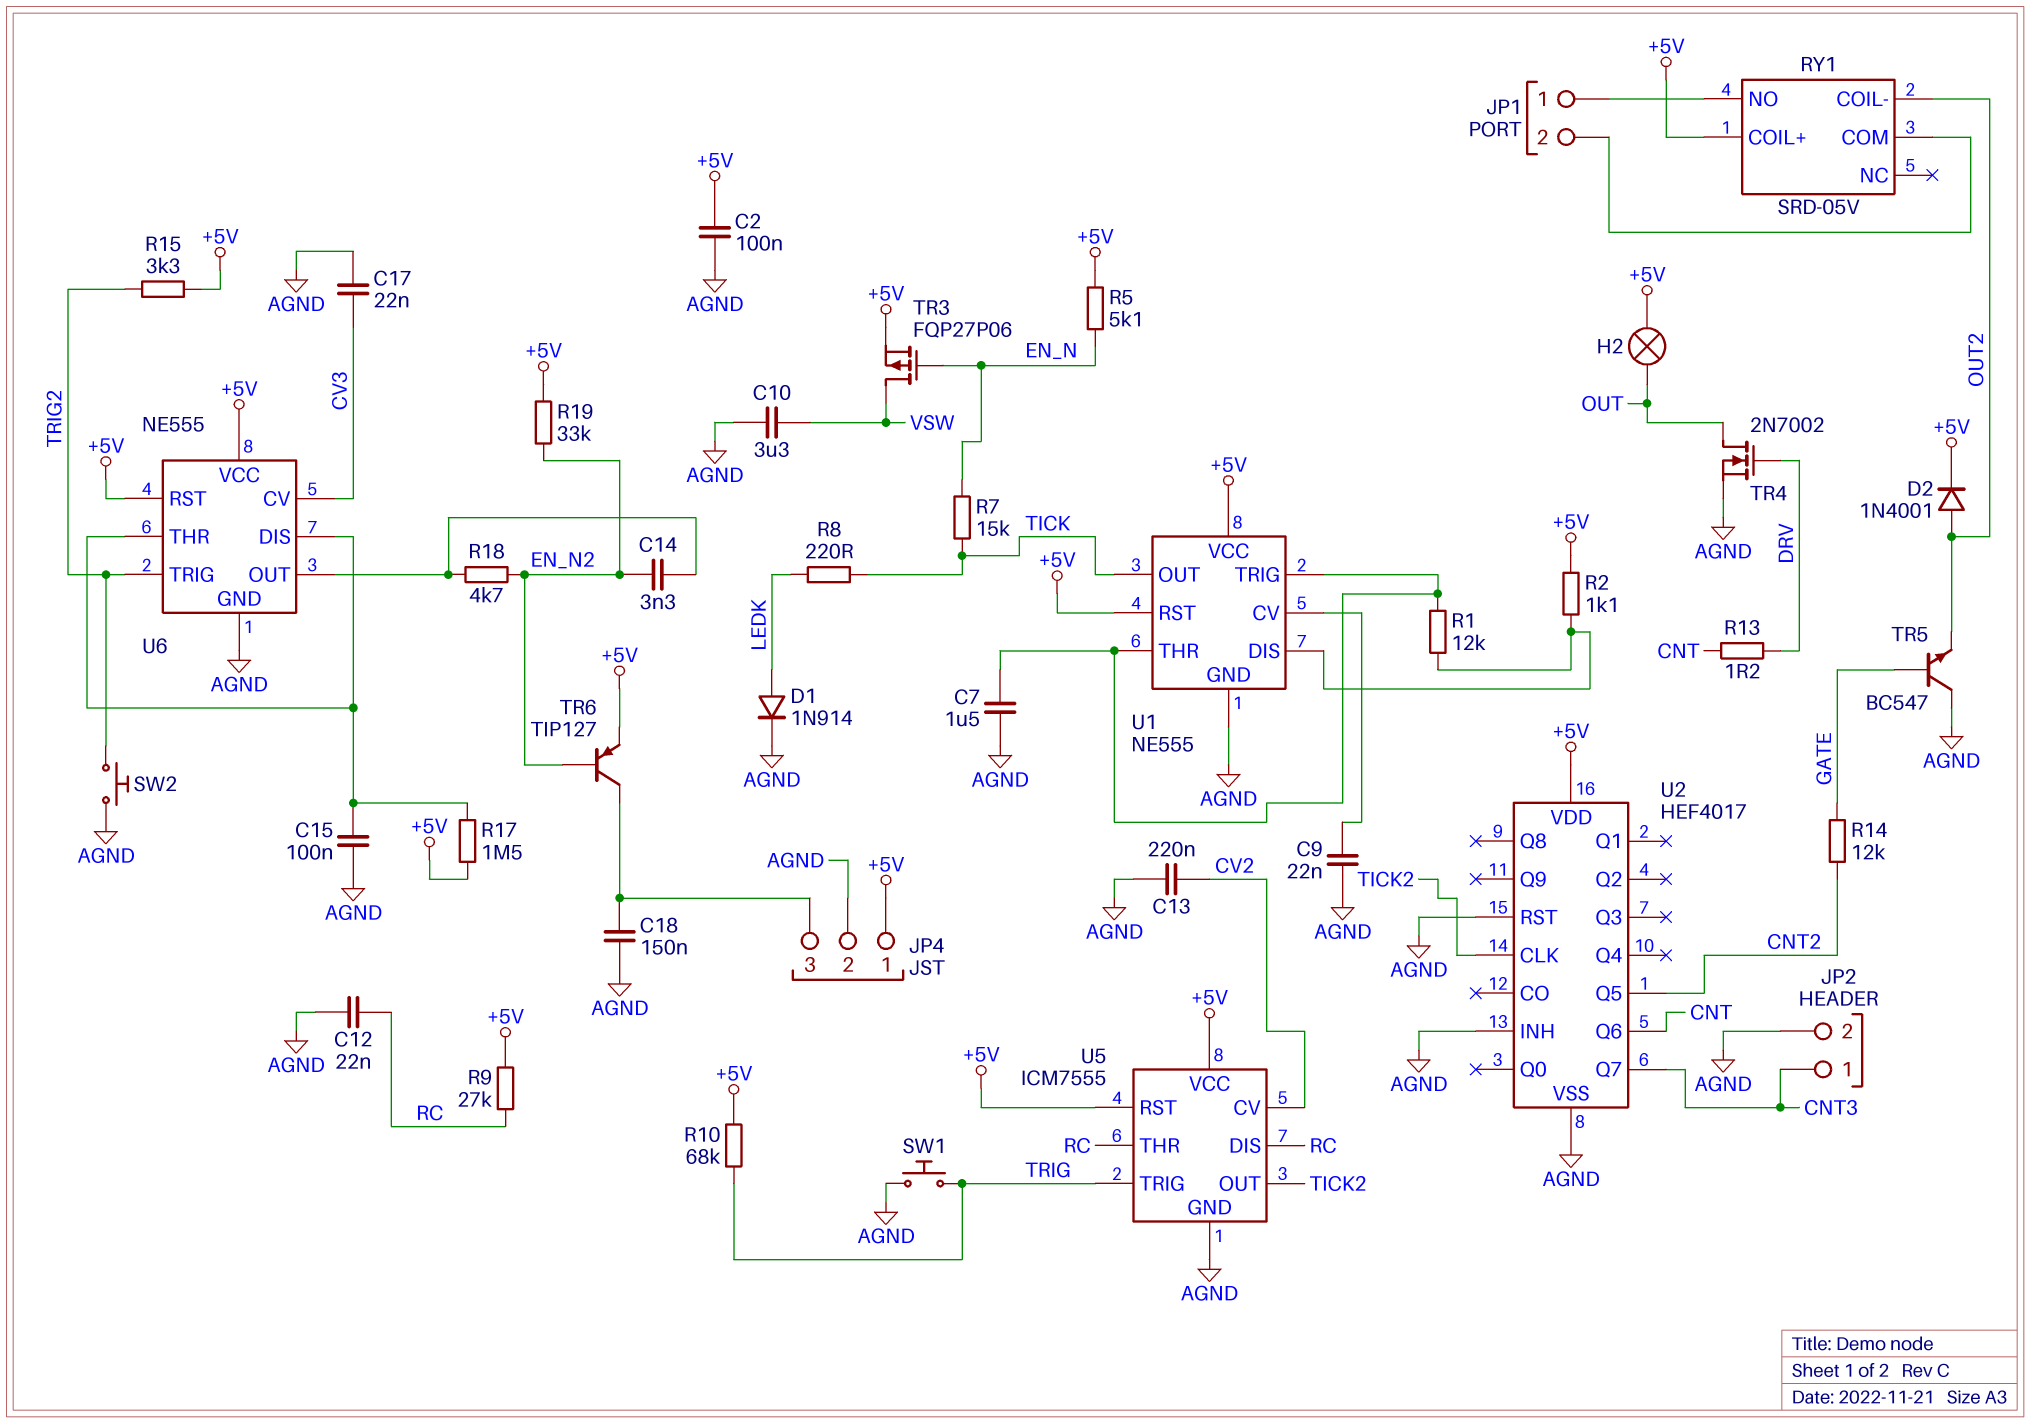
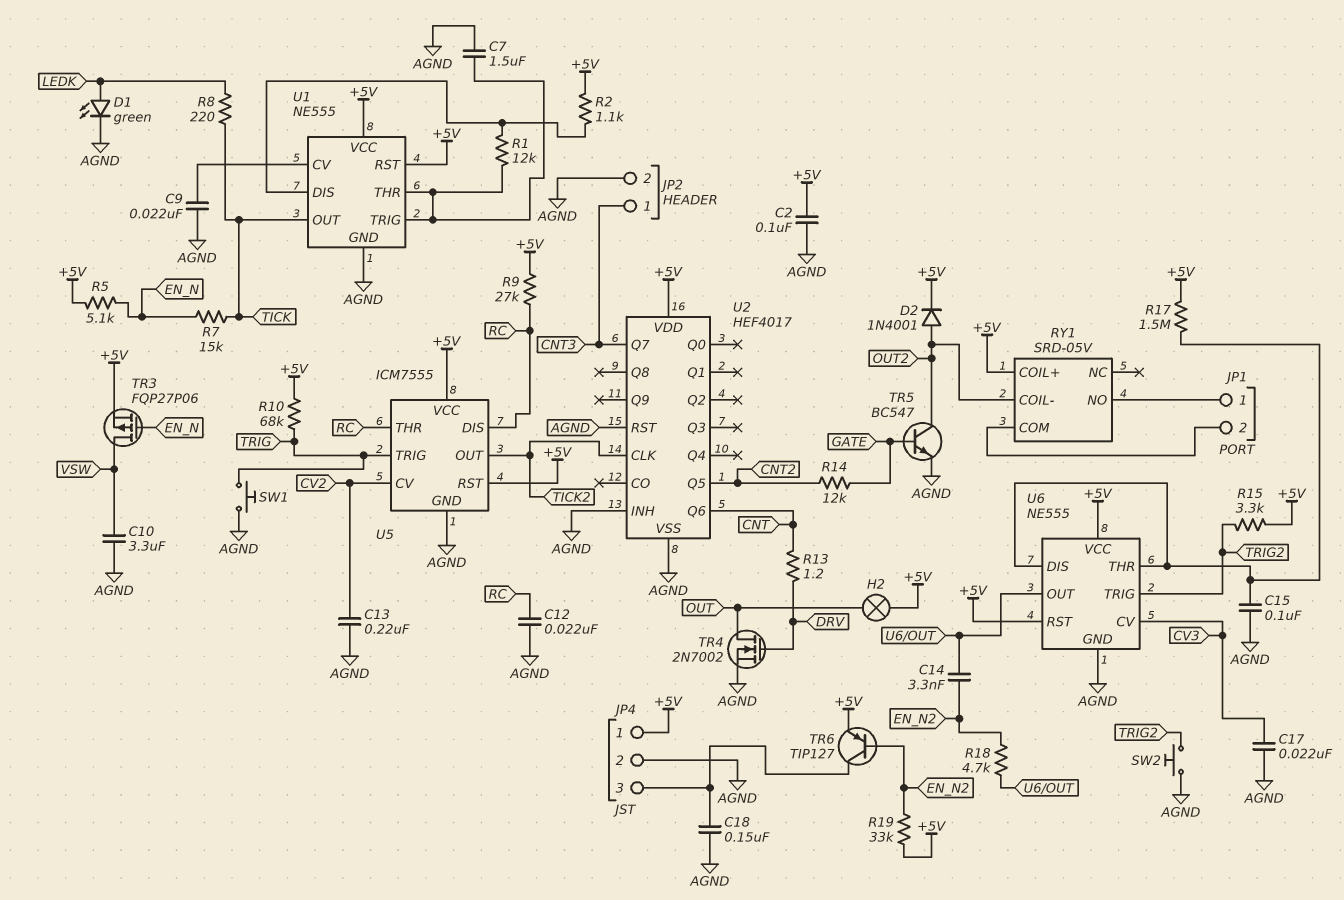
D1: diode 1N914 (A LEDK, K AGND) -> LED green (A LEDK, K AGND)
TR5: NPN BC547 (B GATE, C AGND, E OUT2) -> NPN BC547 (B GATE, C OUT2, E AGND)

